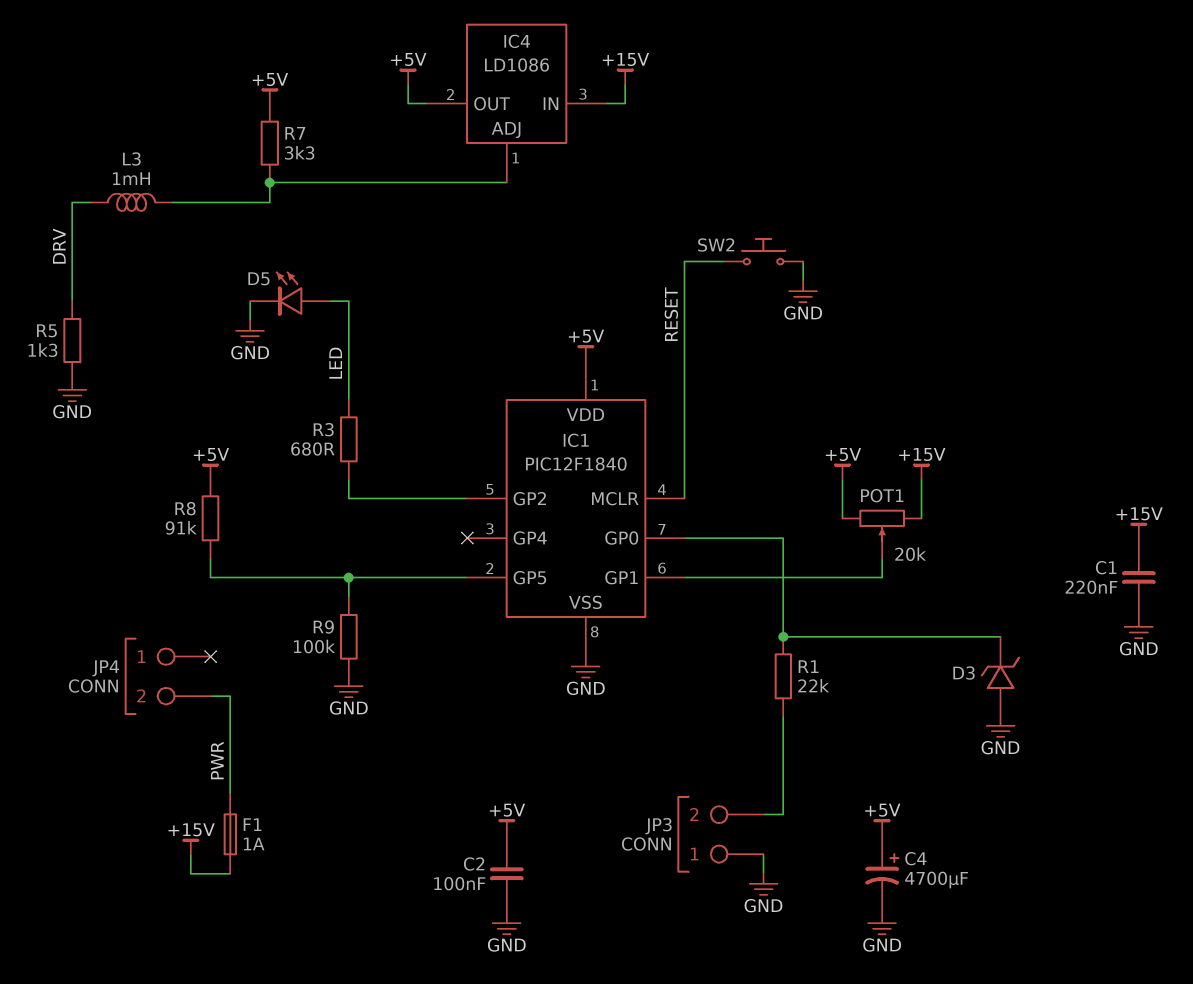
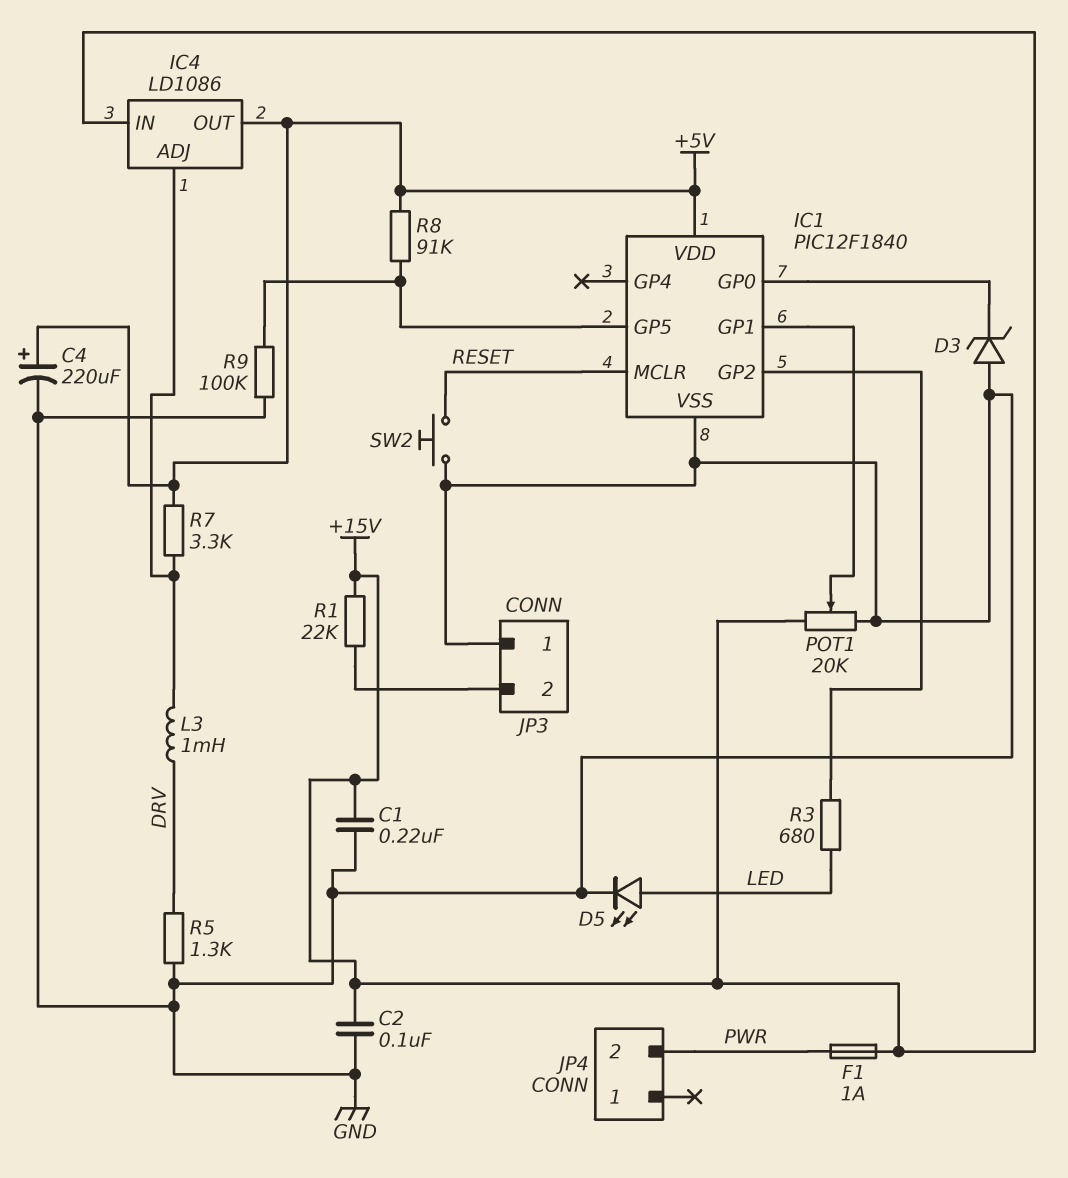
C2: 100nF (+5V, GND) -> 100nF (+15V, GND)
C4: 4700uF (plus +5V, minus GND) -> 220uF (plus +5V, minus GND)
POT1: 20k (+5V, +15V, wiper IC1/GP1) -> 20k (+15V, GND, wiper IC1/GP1)
R1: 22k (IC1/GP0, JP3/2) -> 22k (+15V, JP3/2)

